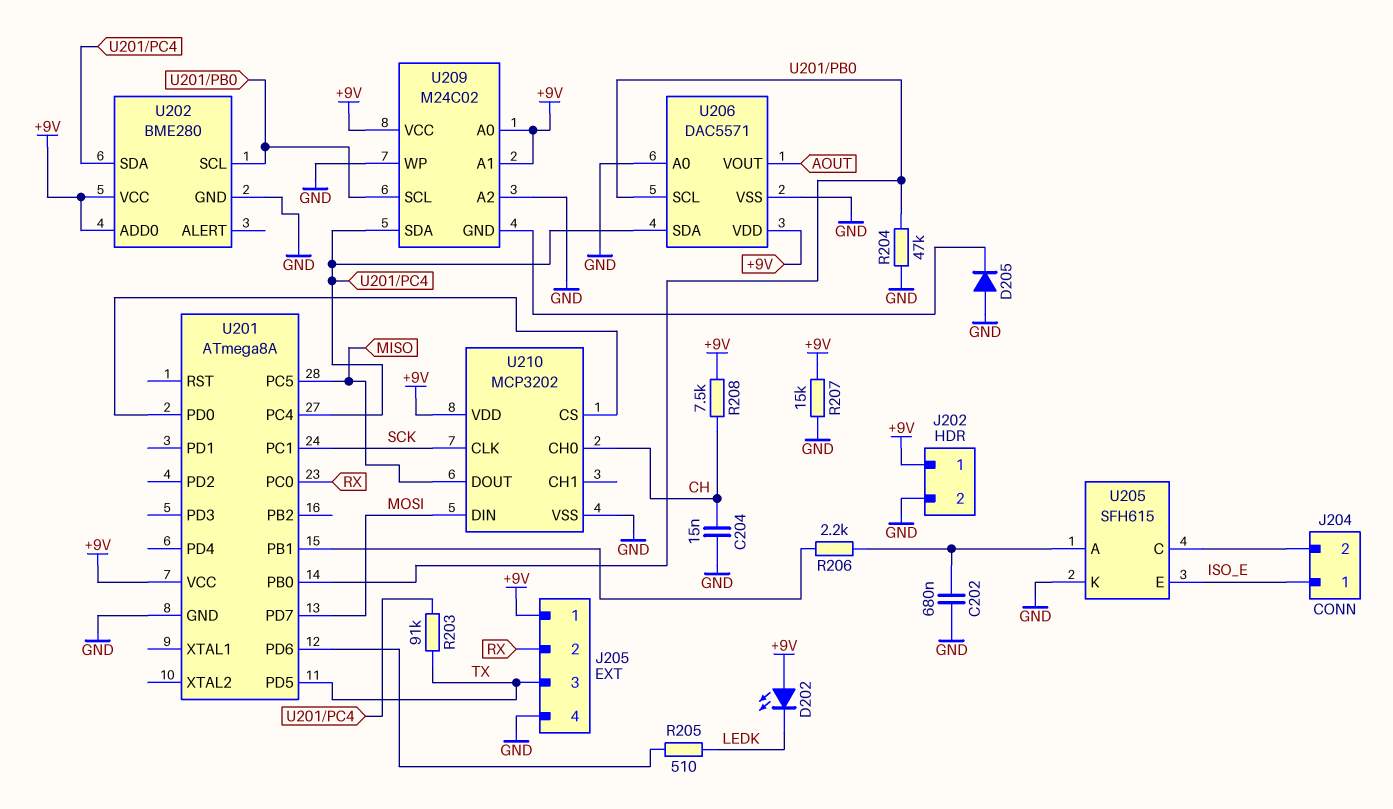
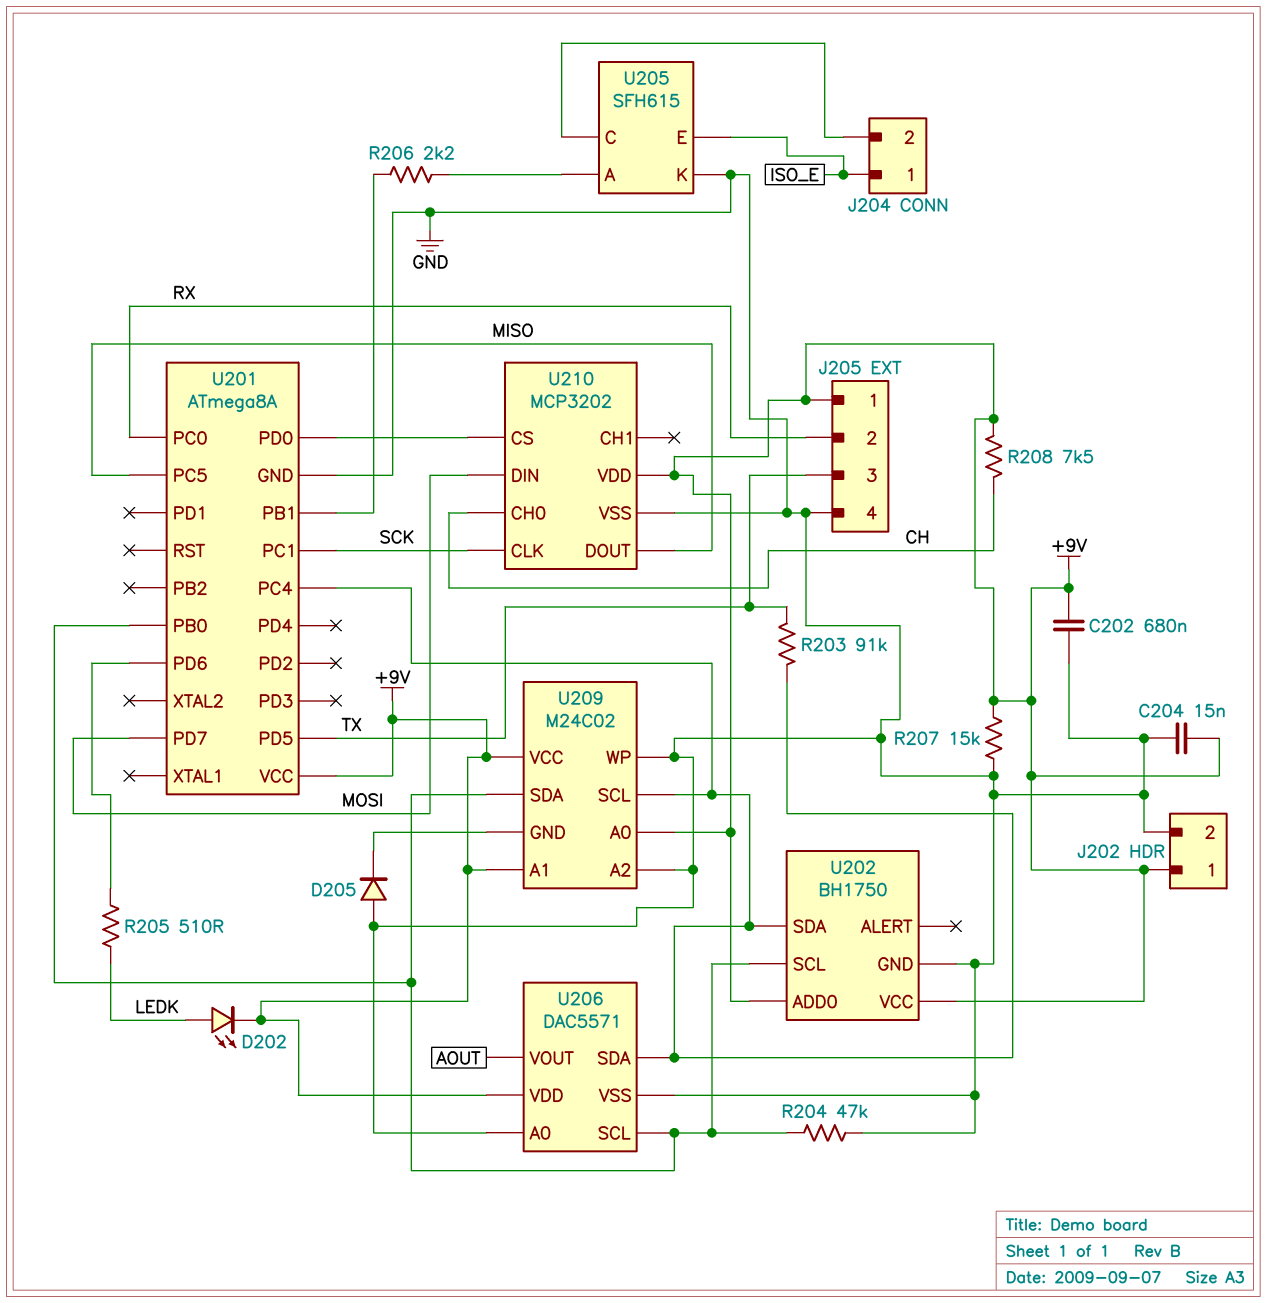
C202: 680nF (GND, U205/A) -> 680nF (+9V, GND)
C204: 15nF (CH, GND) -> 15nF (+9V, GND)
D202: LED (A +9V, K LEDK) -> LED (A LEDK, K +9V)
U202: BME280 -> BH1750
U209 pin SCL: U201/PB0 -> U201/PC4
U209 pin SDA: U201/PC4 -> U201/PB0

